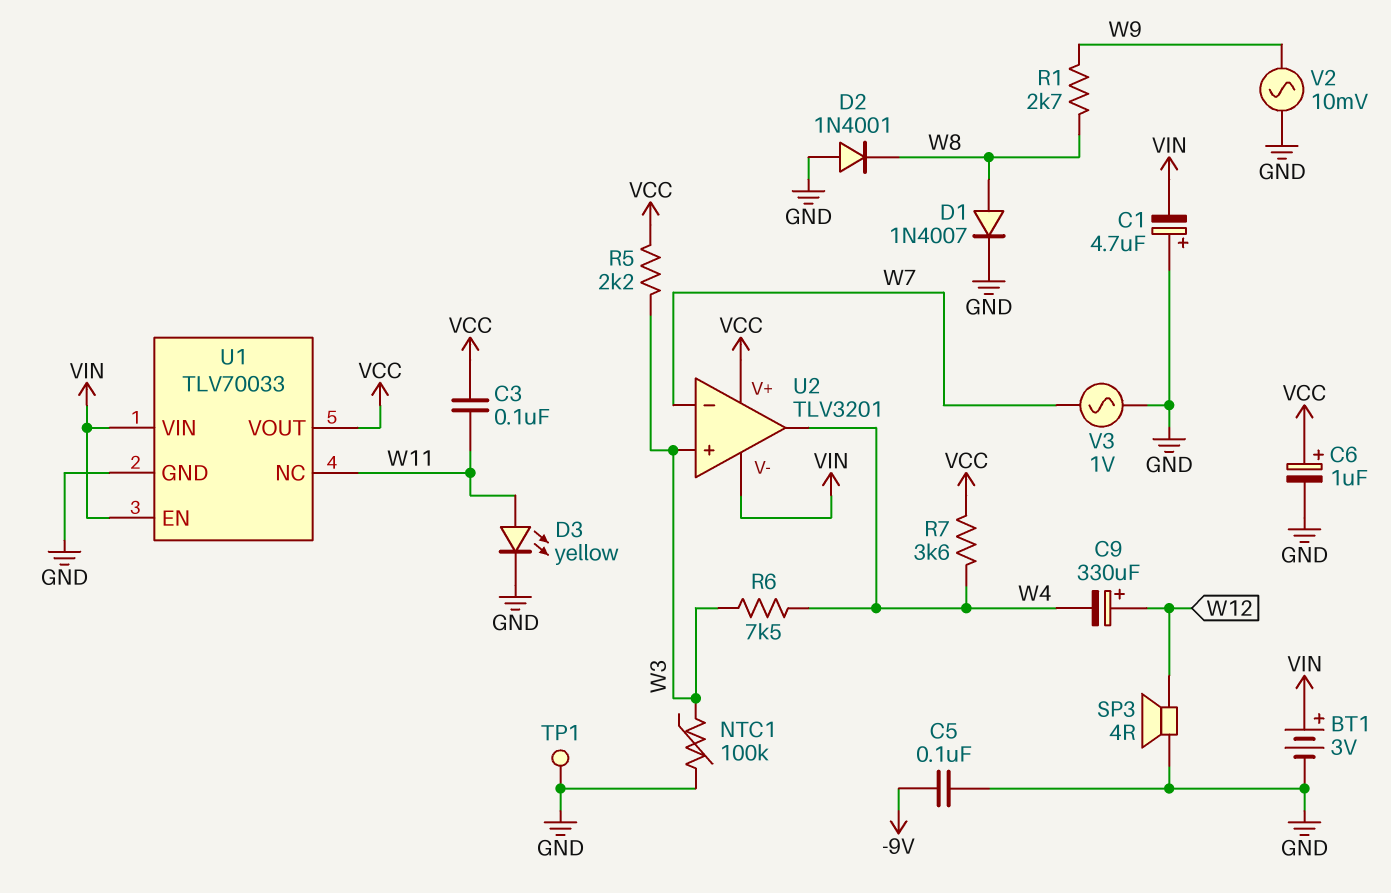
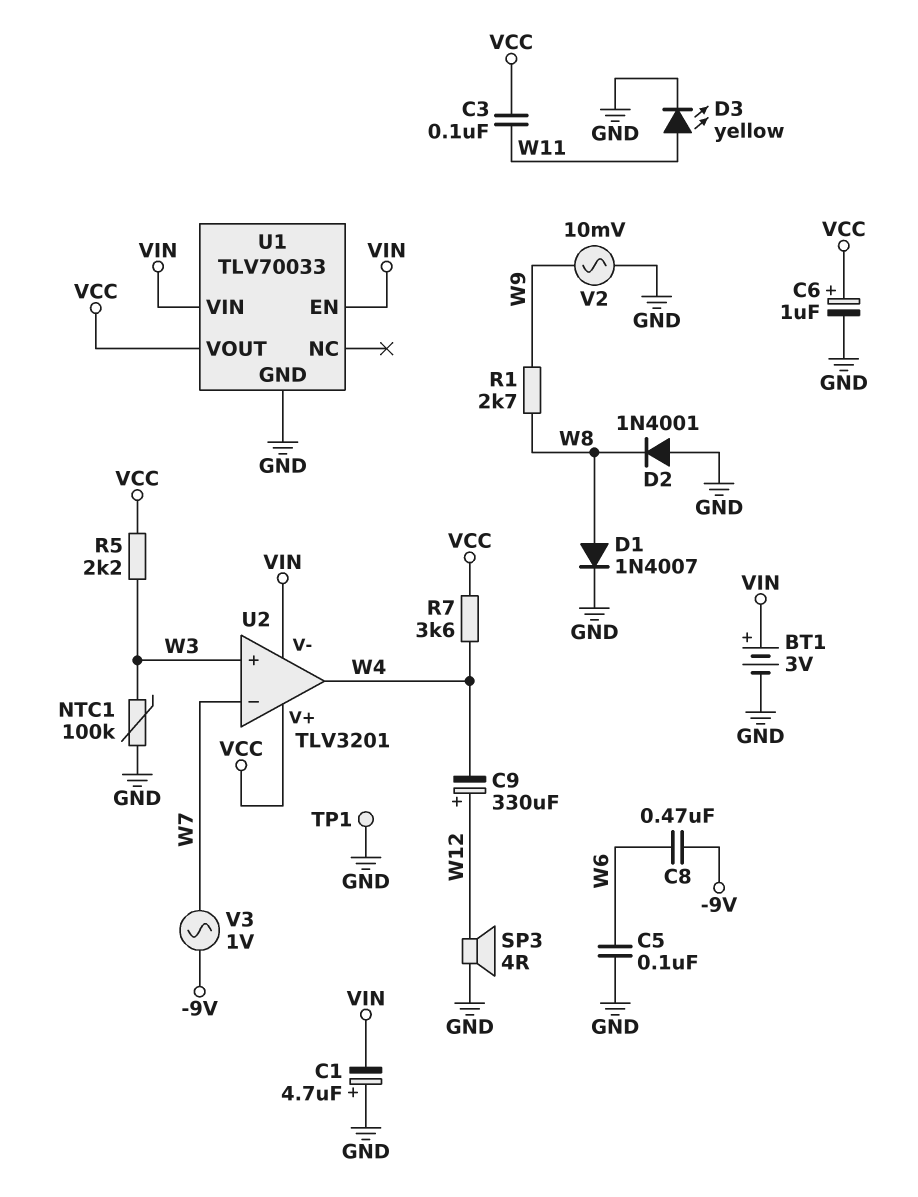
C5: 100nF (-9V, GND) -> 100nF (GND, W6)
C8: none -> 470nF (-9V, W6)
R6: 7.5k (W3, W4) -> none
U1 pin NC: W11 -> none
V3: AC 1V (GND, W7) -> AC 1V (-9V, W7)

